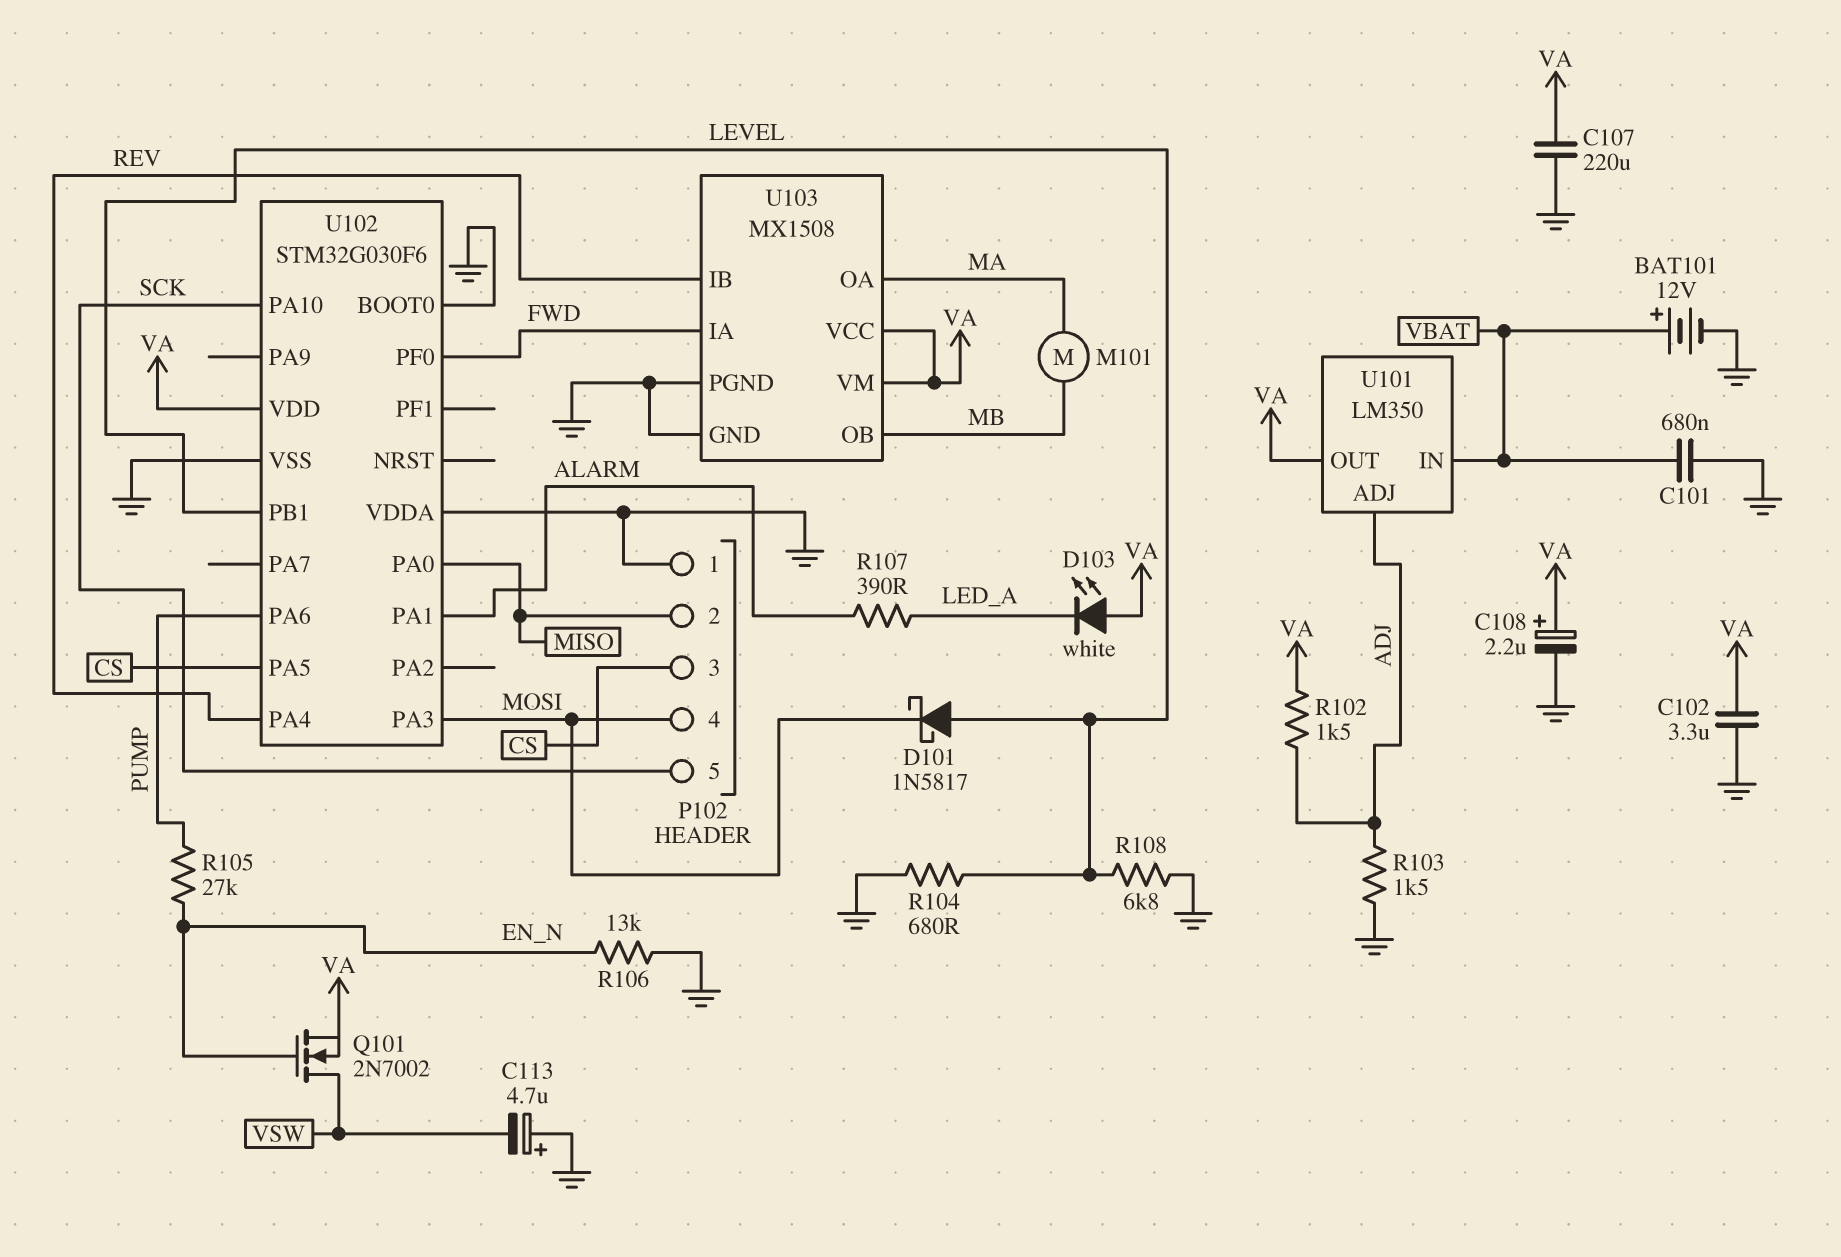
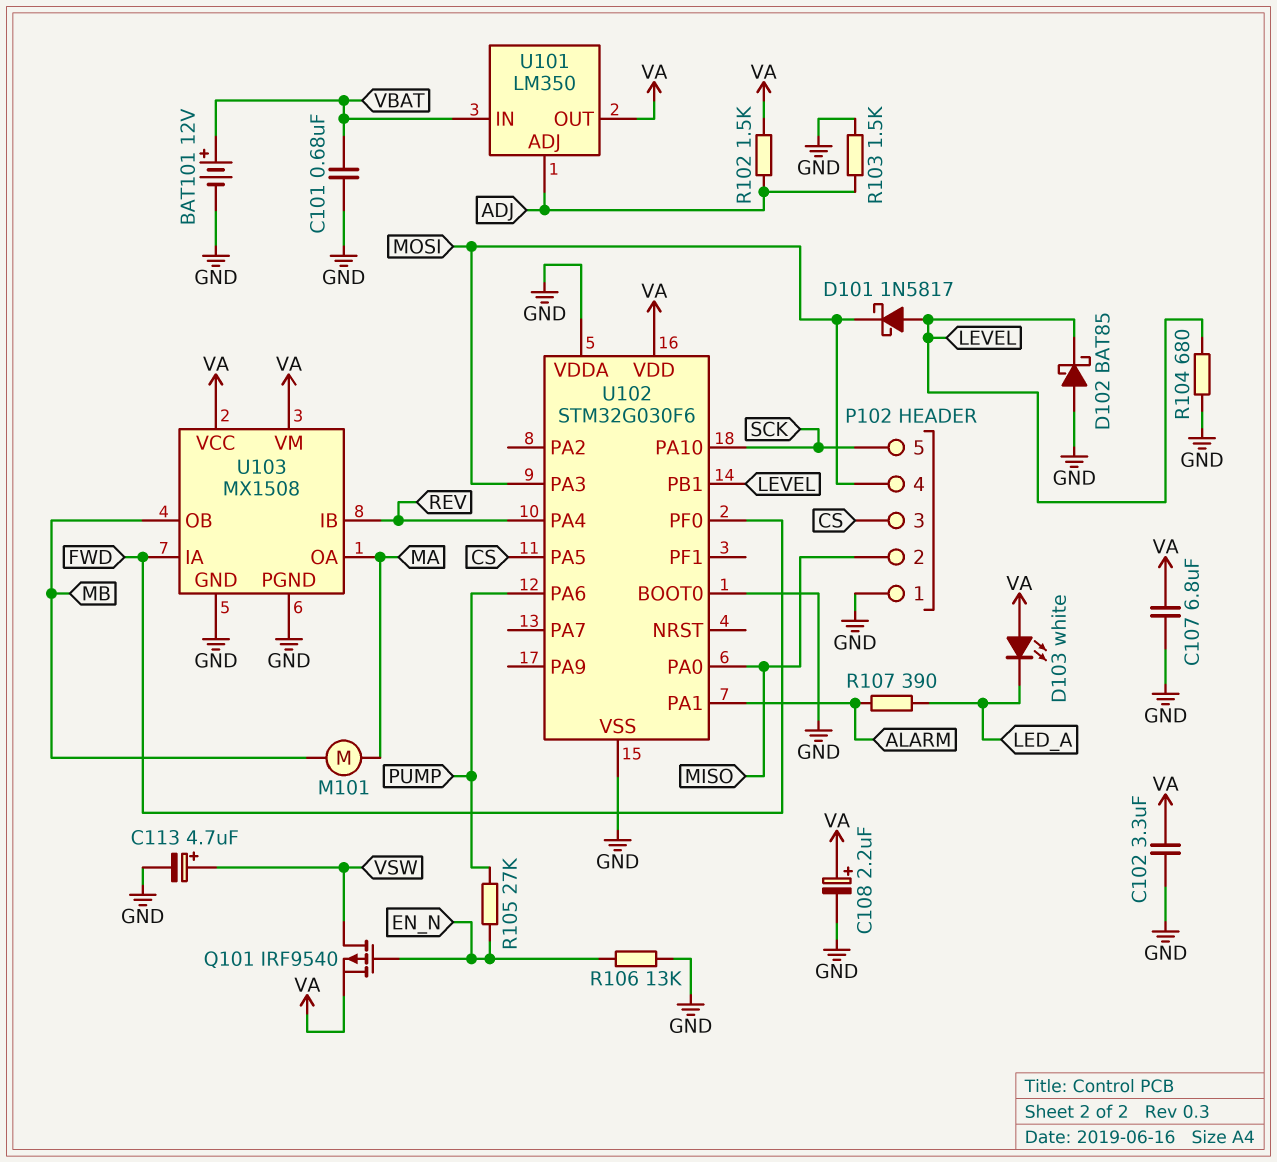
C107: 220uF (GND, VA) -> 6.8uF (GND, VA)
C113: 4.7uF (plus GND, minus VSW) -> 4.7uF (plus VSW, minus GND)
D102: none -> schottky BAT85 (A GND, K LEVEL)
Q101: NMOS 2N7002 (G EN_N, D VSW, S VA) -> PMOS IRF9540 (G EN_N, D VSW, S VA)
R108: 6.8k (GND, LEVEL) -> none

